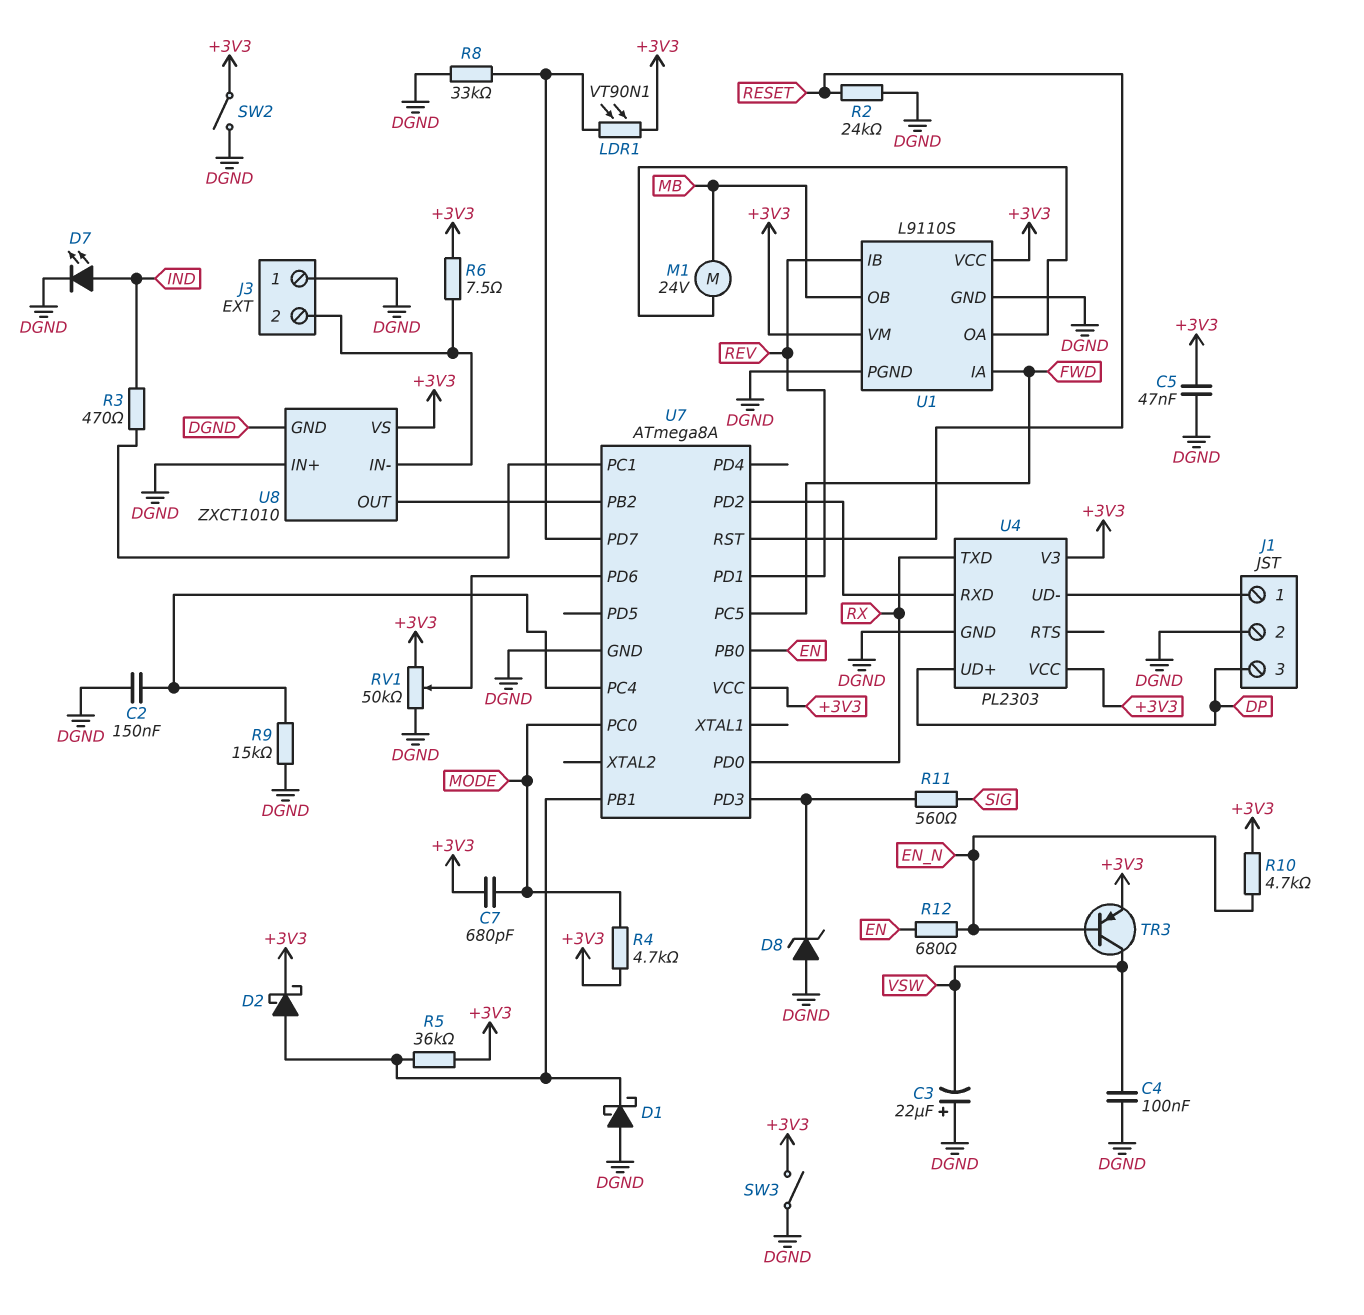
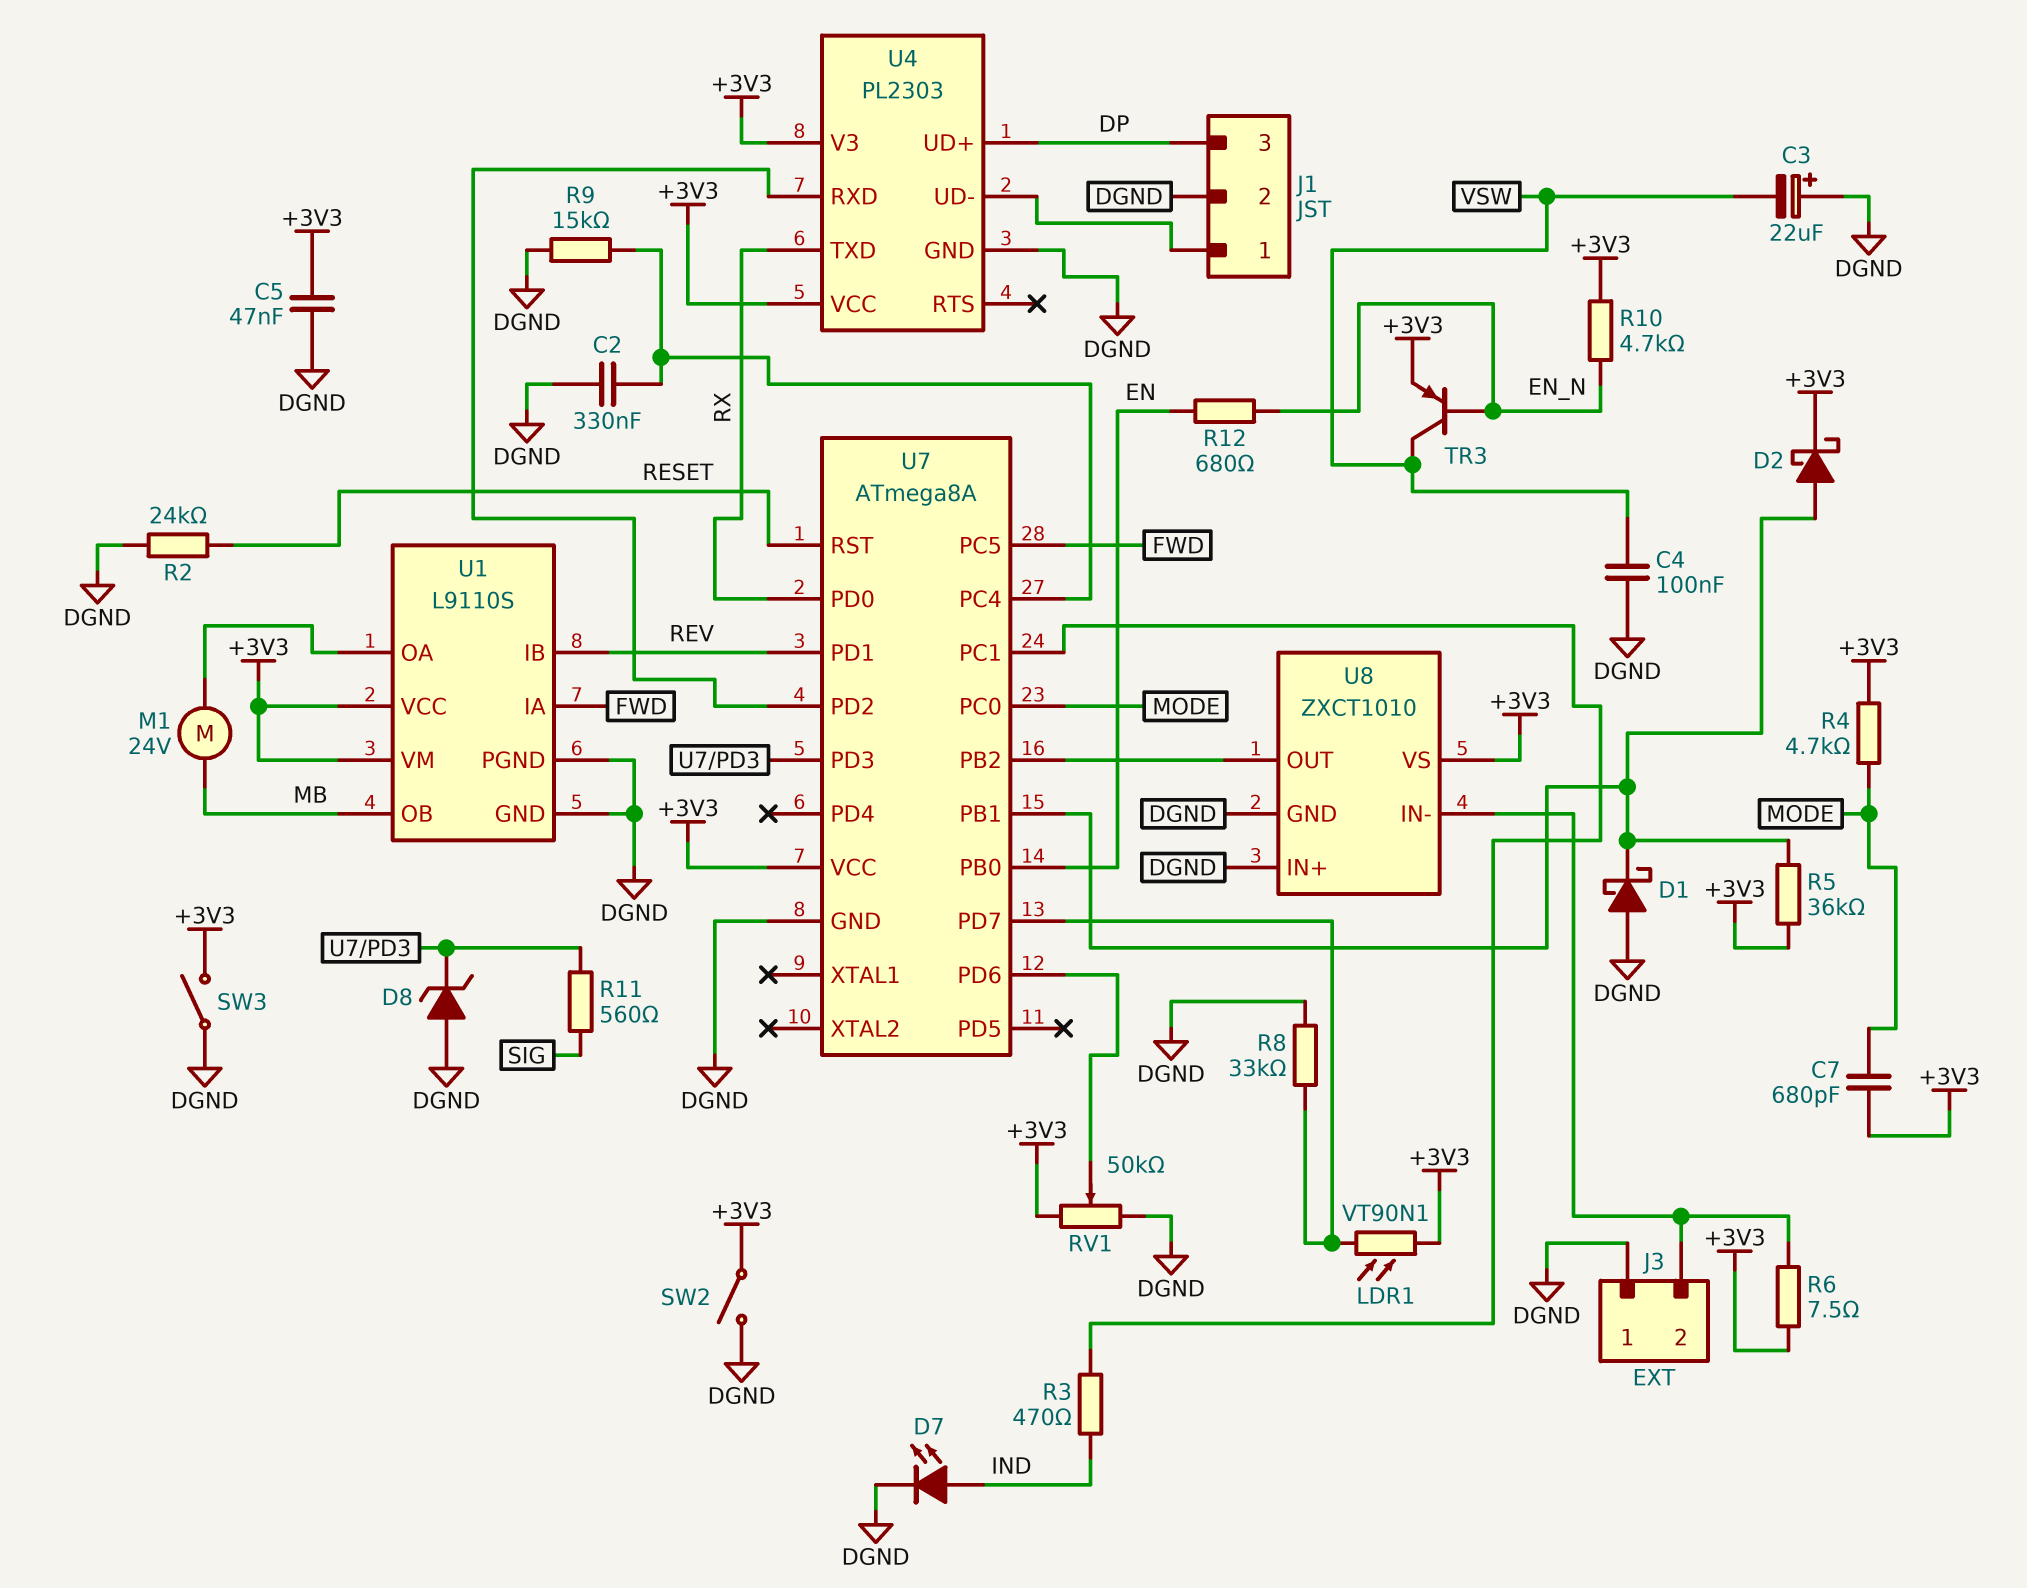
C2: 150nF (DGND, U7/PC4) -> 330nF (DGND, U7/PC4)

